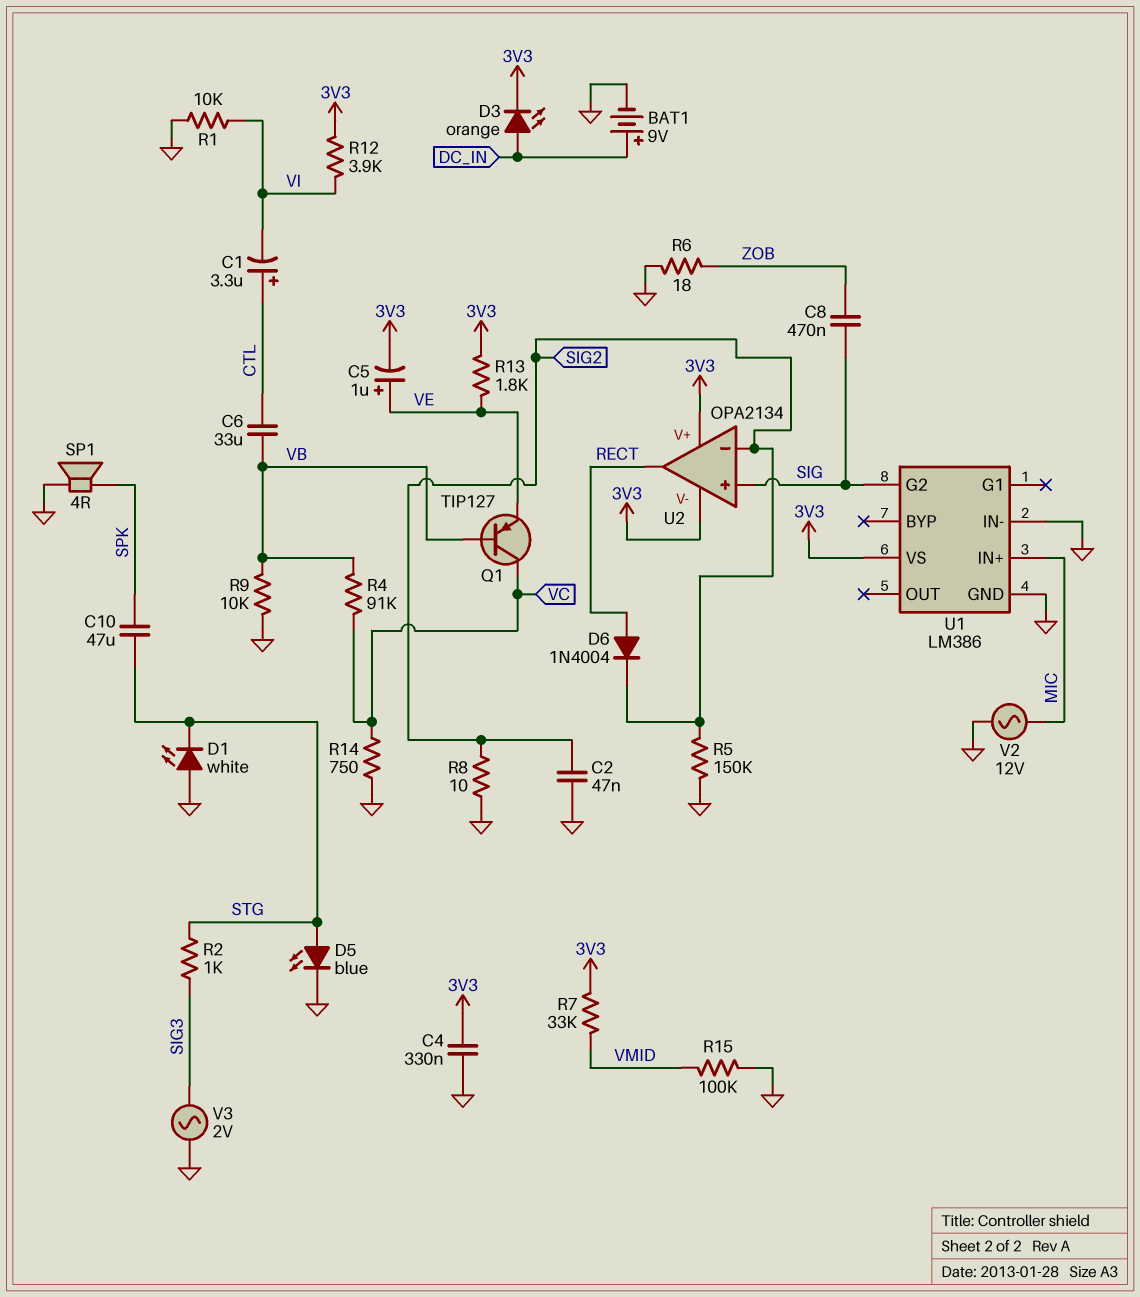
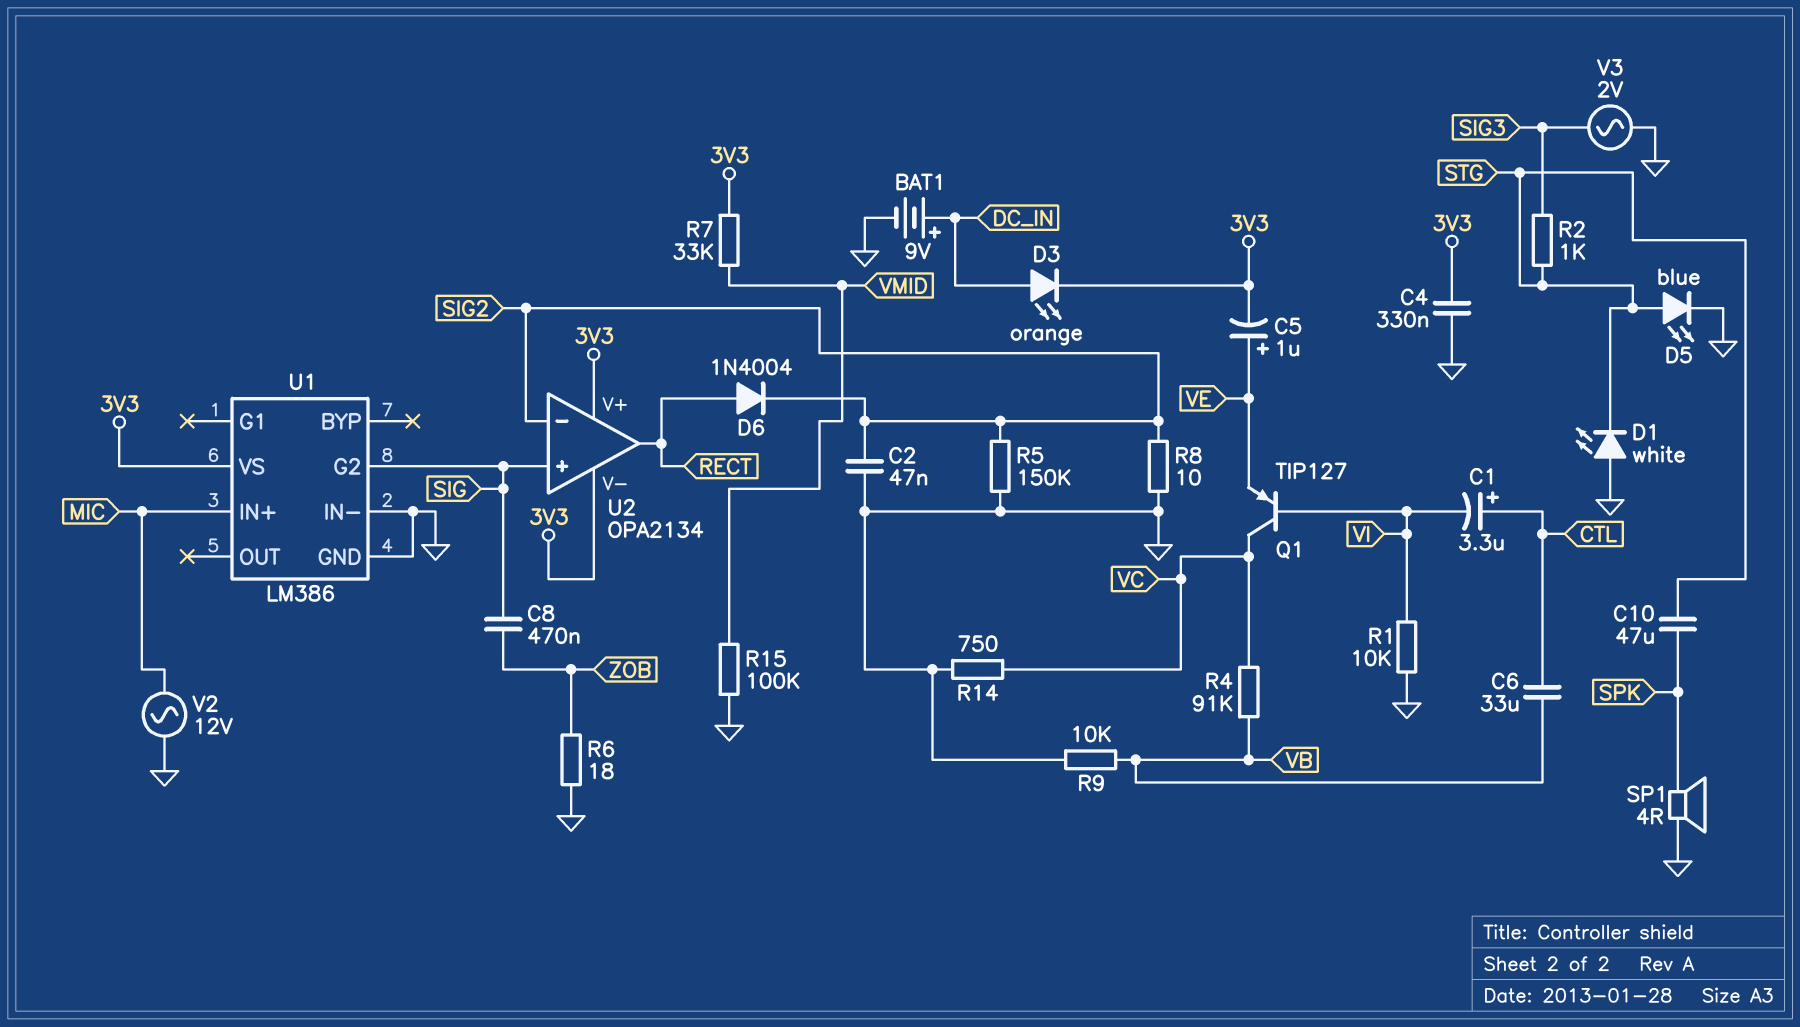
Q1: PNP TIP127 (B VB, C VC, E VE) -> PNP TIP127 (B VI, C VC, E VE)
R12: 3.9k (3V3, VI) -> none
R13: 1.8k (3V3, VE) -> none

